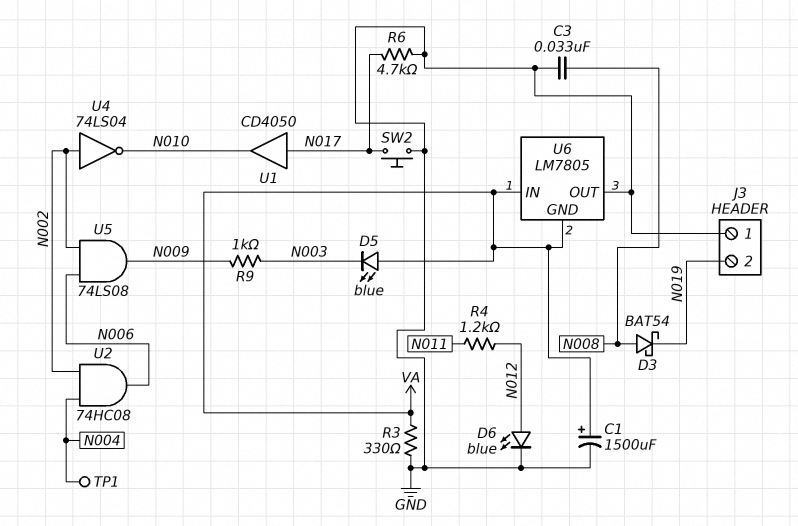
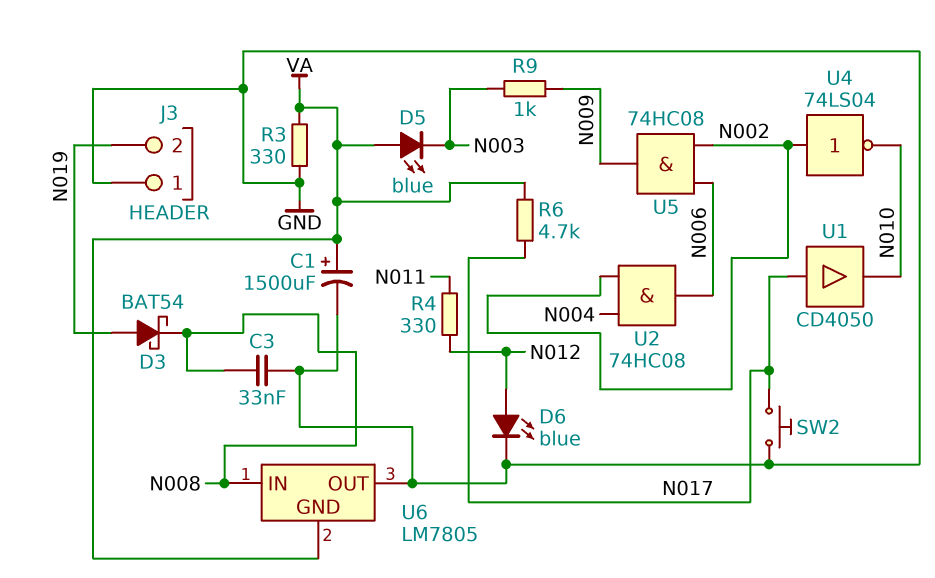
D3: schottky BAT54 (A N008, K N019) -> schottky BAT54 (A N019, K N008)
R4: 1.2k (N011, N012) -> 330 (N011, N012)
R6: 4.7k (GND, N017) -> 4.7k (N017, VA)
TP1: test point (N004) -> none
U5: AND 74LS08 (in N002, in N006, out N009) -> AND 74HC08 (in N002, in N006, out N009)
U6 pin IN: VA -> N008

